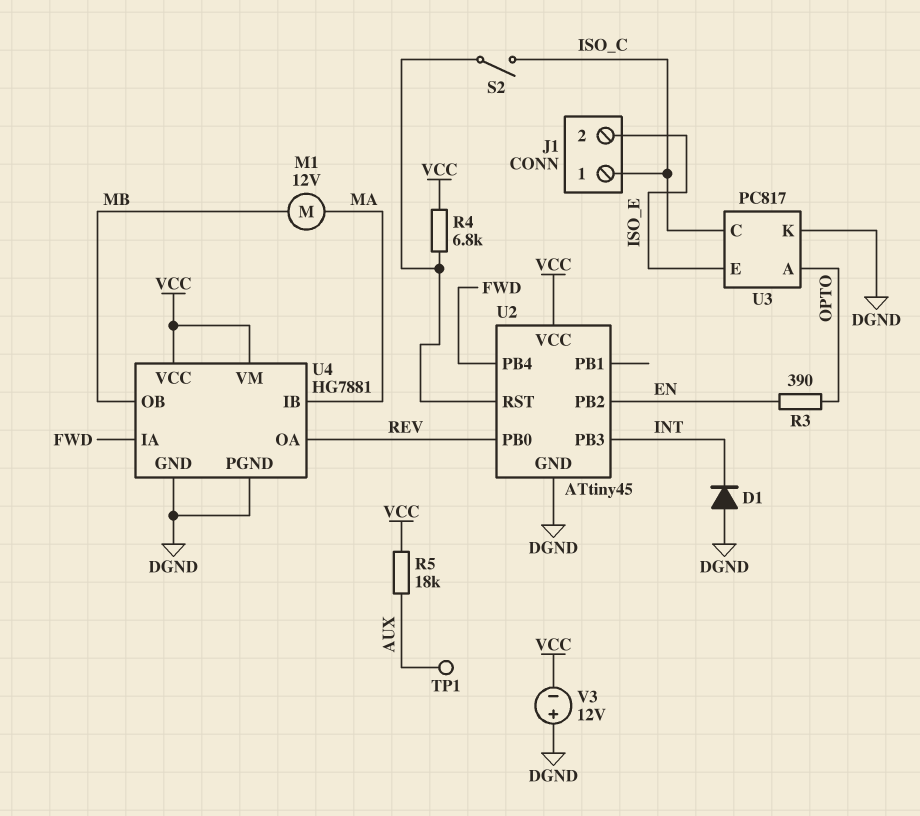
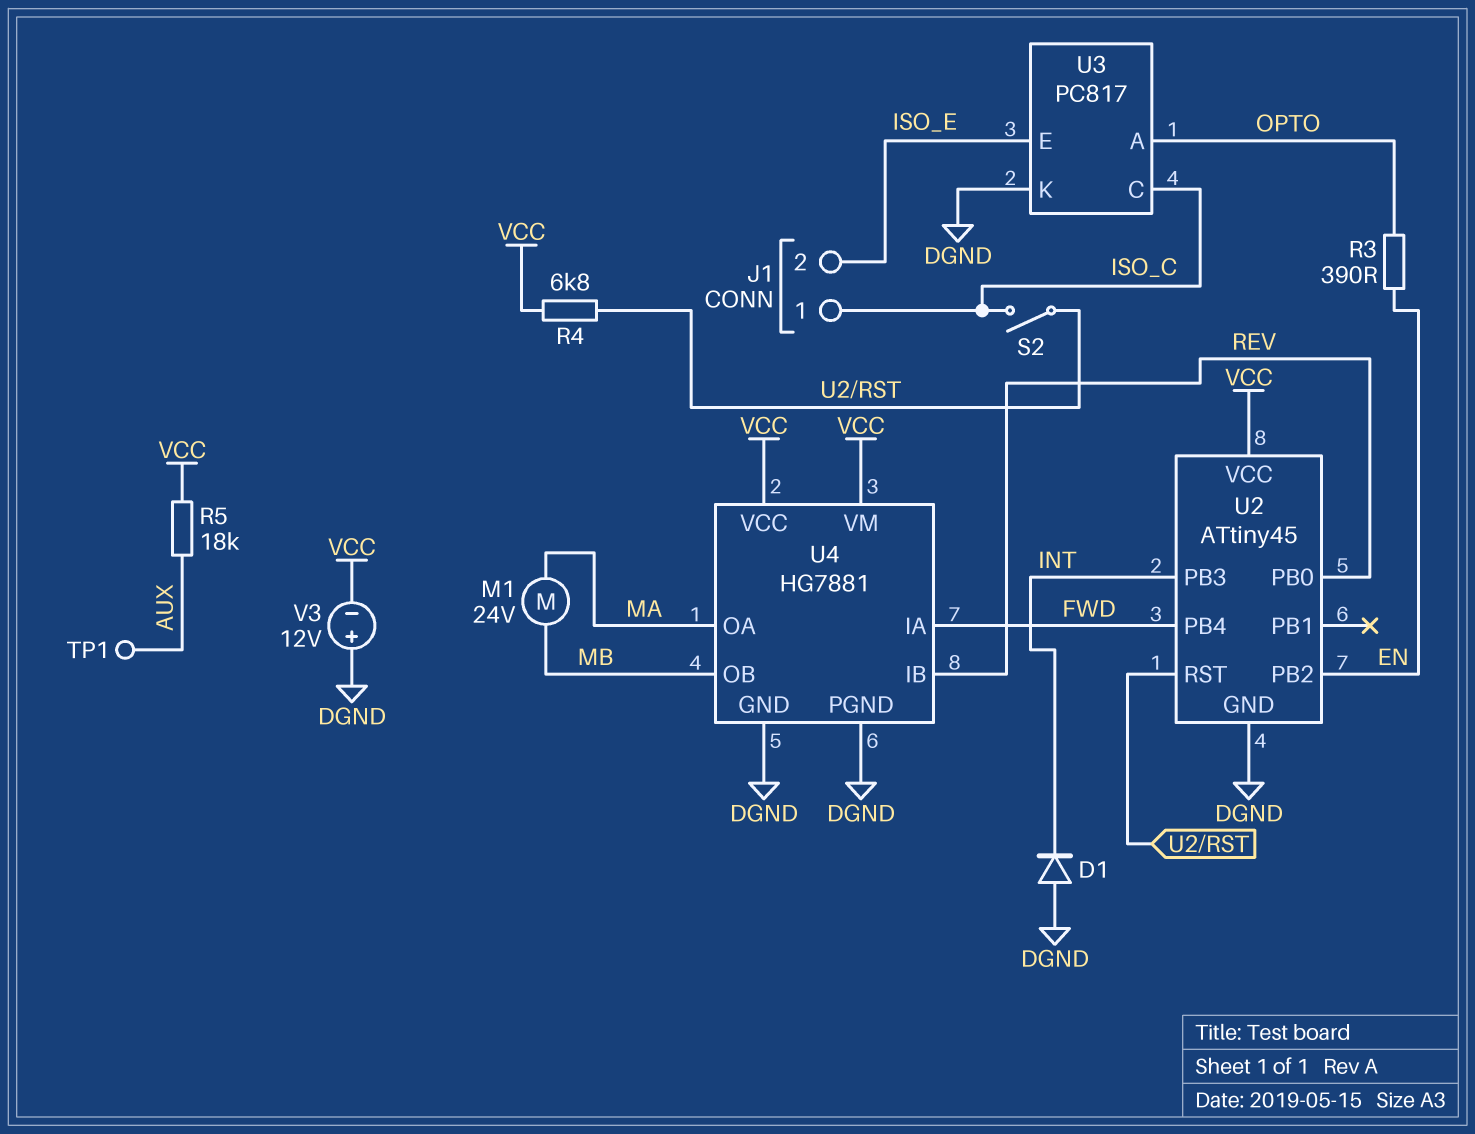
M1: motor 12V (MA, MB) -> motor 24V (MA, MB)
U4 pin IB: MA -> REV
U4 pin OA: REV -> MA

